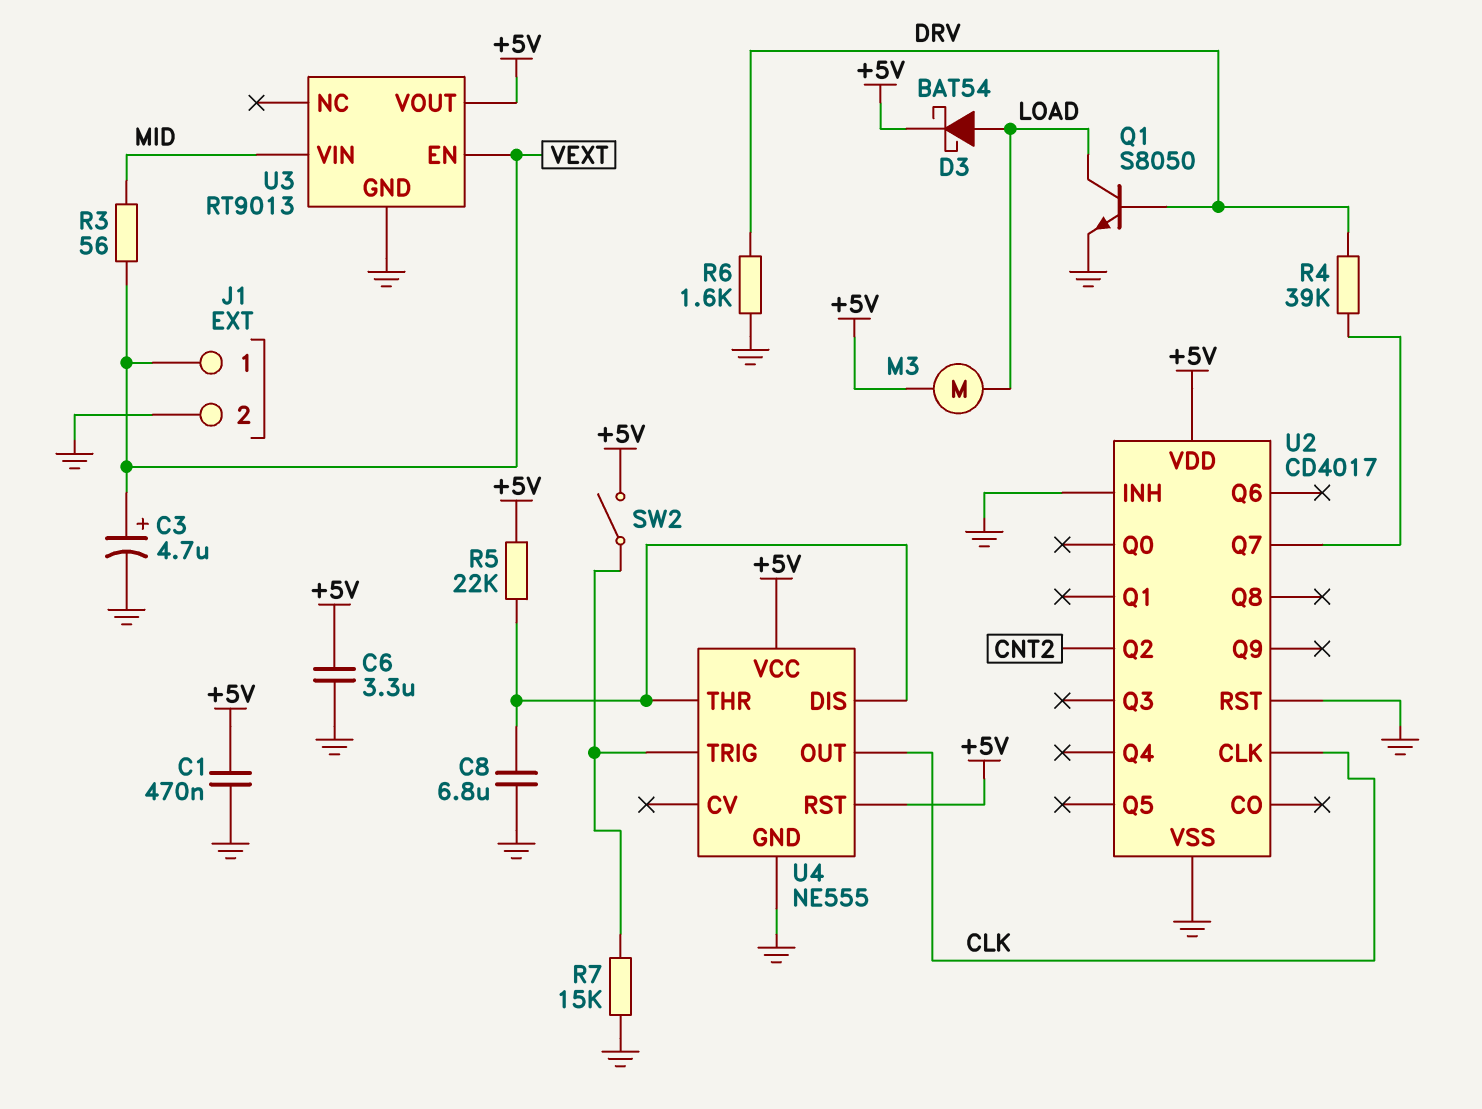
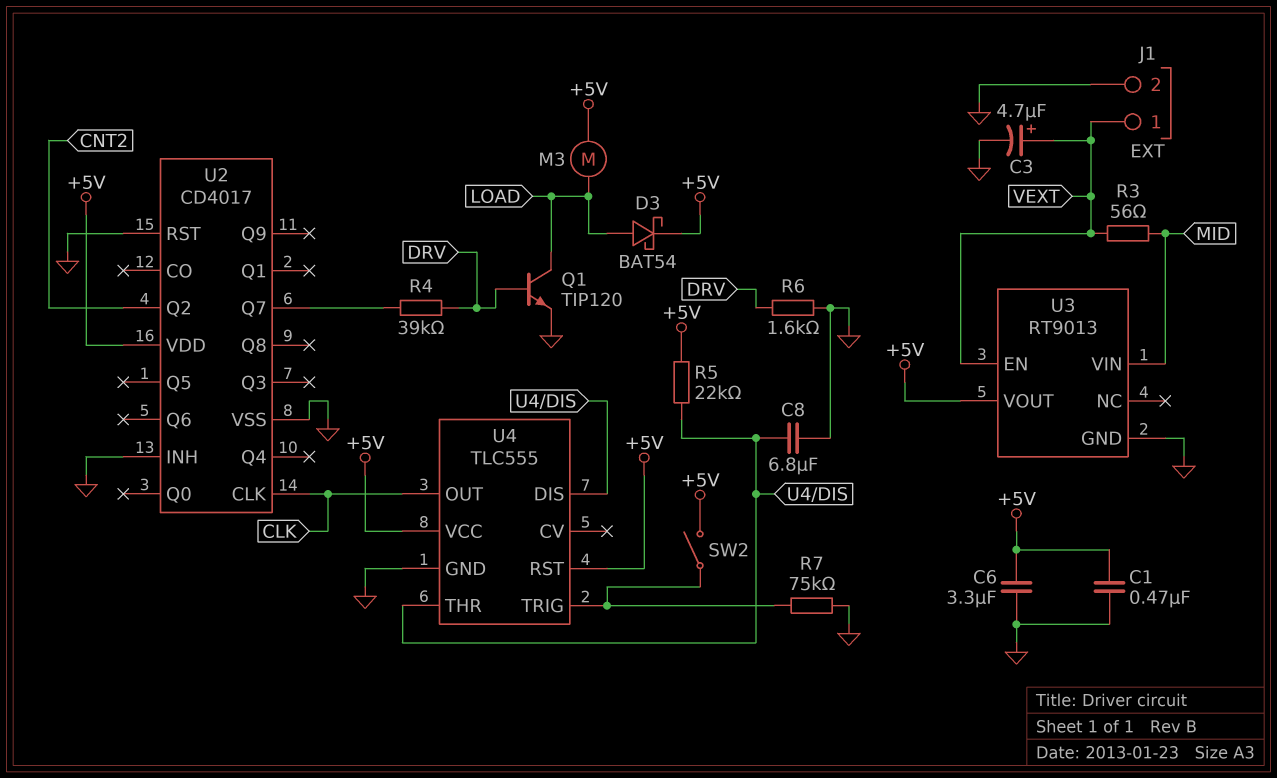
Q1: NPN S8050 (B DRV, C LOAD, E GND) -> NPN TIP120 (B DRV, C LOAD, E GND)
R7: 15k (GND, U4/TRIG) -> 75k (GND, U4/TRIG)
U4: NE555 -> TLC555

